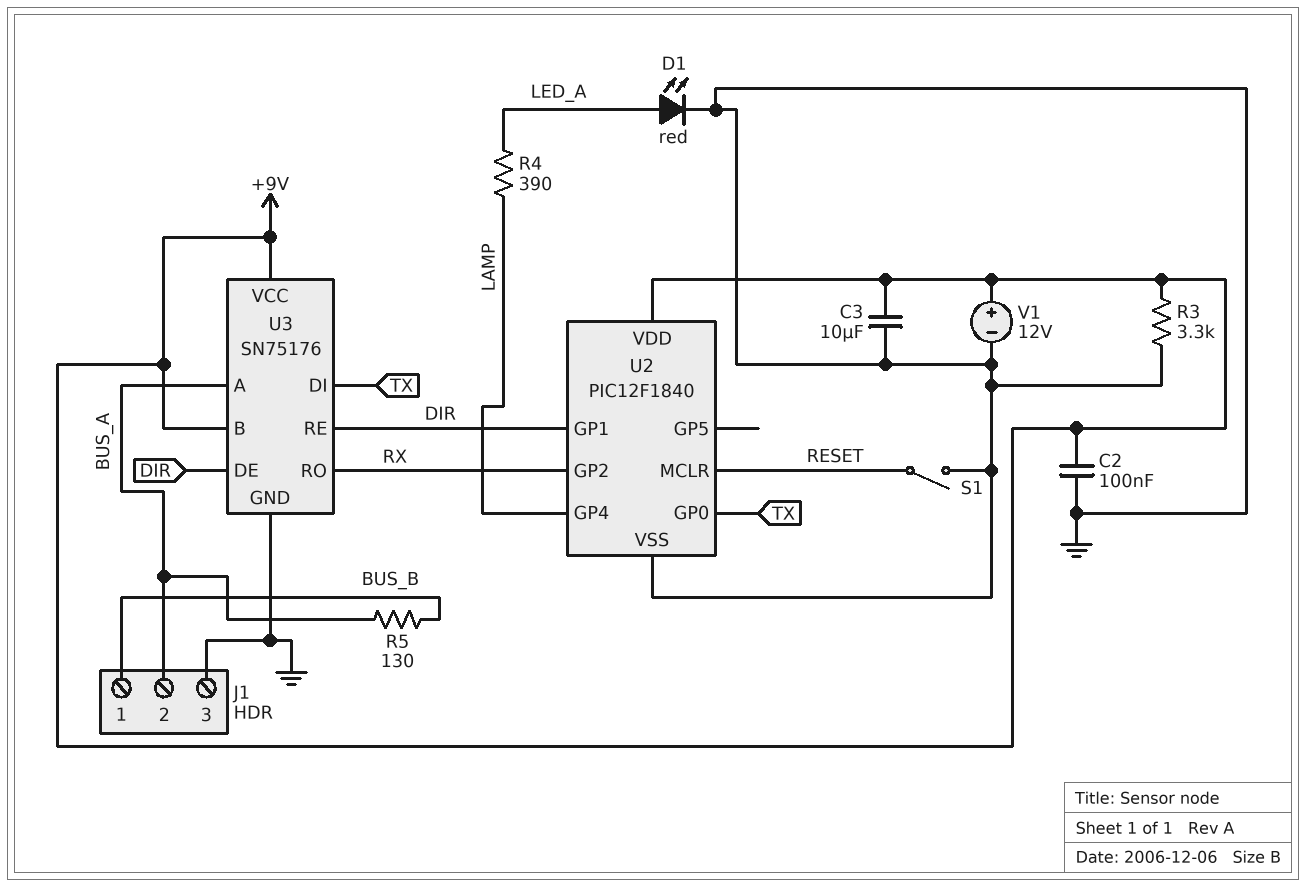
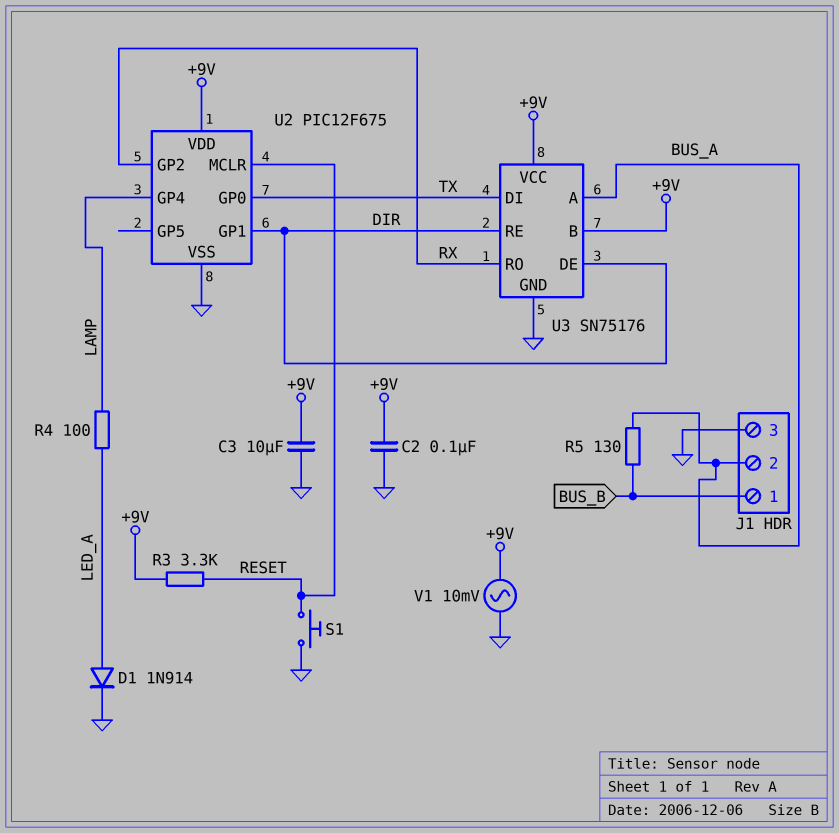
D1: LED red (A LED_A, K GND) -> diode 1N914 (A LED_A, K GND)
R3: 3.3k (+9V, GND) -> 3.3k (+9V, RESET)
R4: 390 (LAMP, LED_A) -> 100 (LAMP, LED_A)
S1: switch (GND, RESET) -> button (GND, RESET)
U2: PIC12F1840 -> PIC12F675
V1: 12V (plus +9V, minus GND) -> AC 10mV (+9V, GND)

